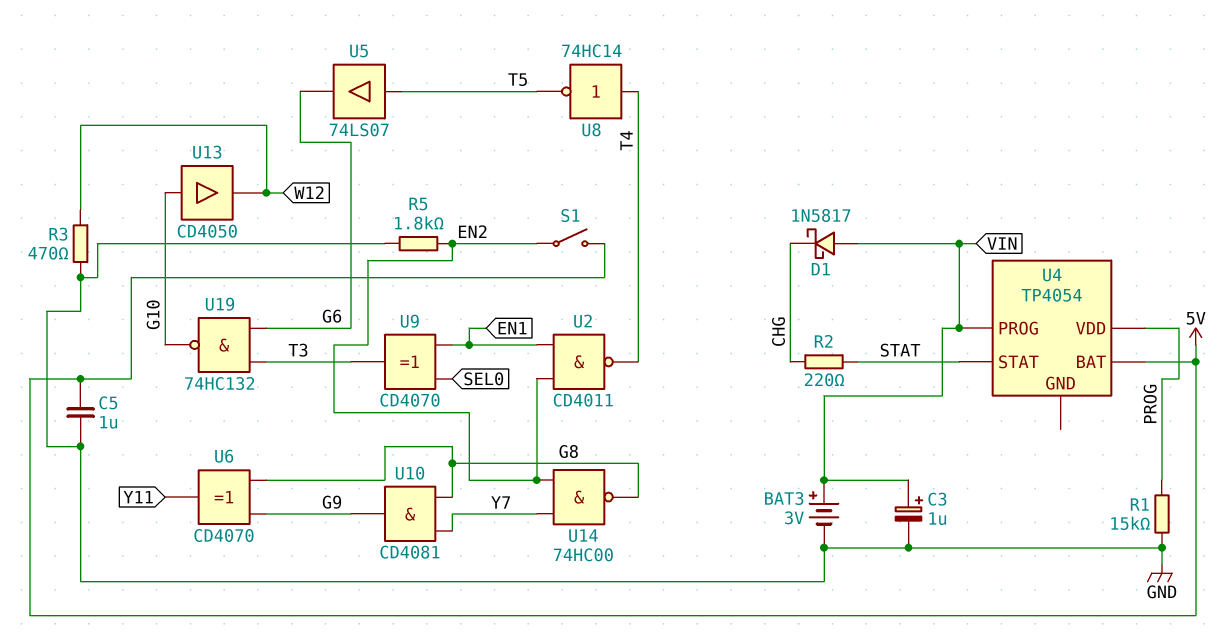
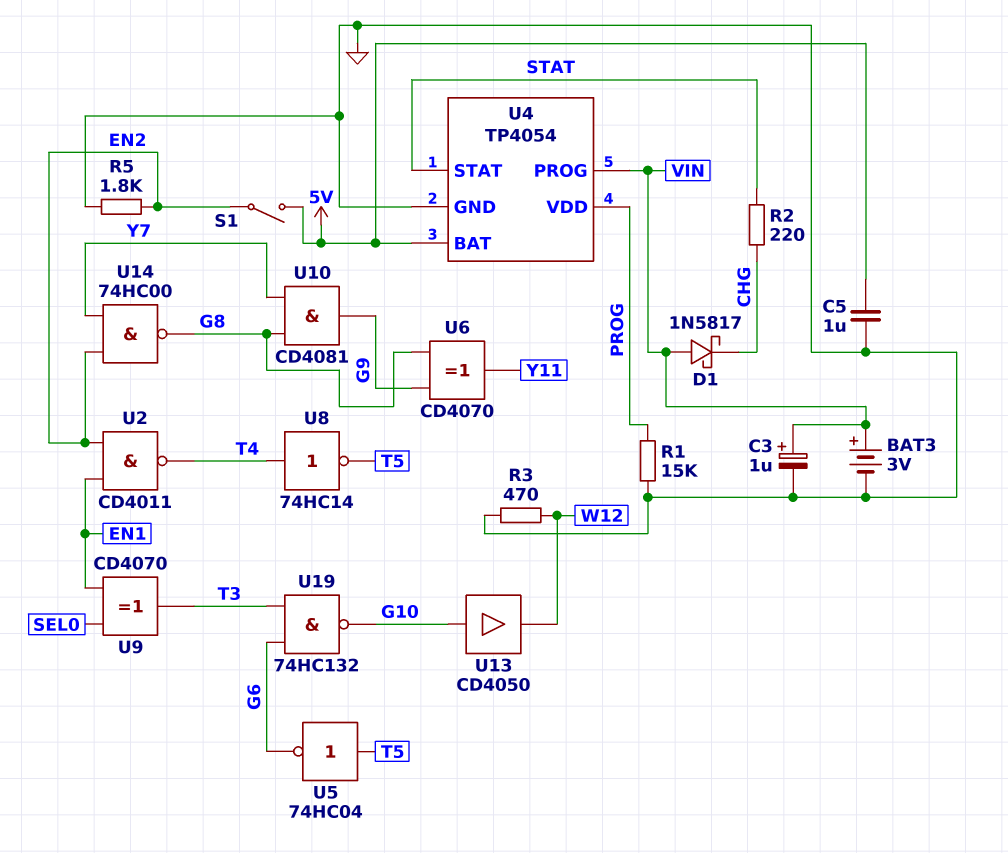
U4 pin GND: none -> GND
U5: buffer 74LS07 (in T5, out G6) -> NOT 74HC04 (in T5, out G6)

